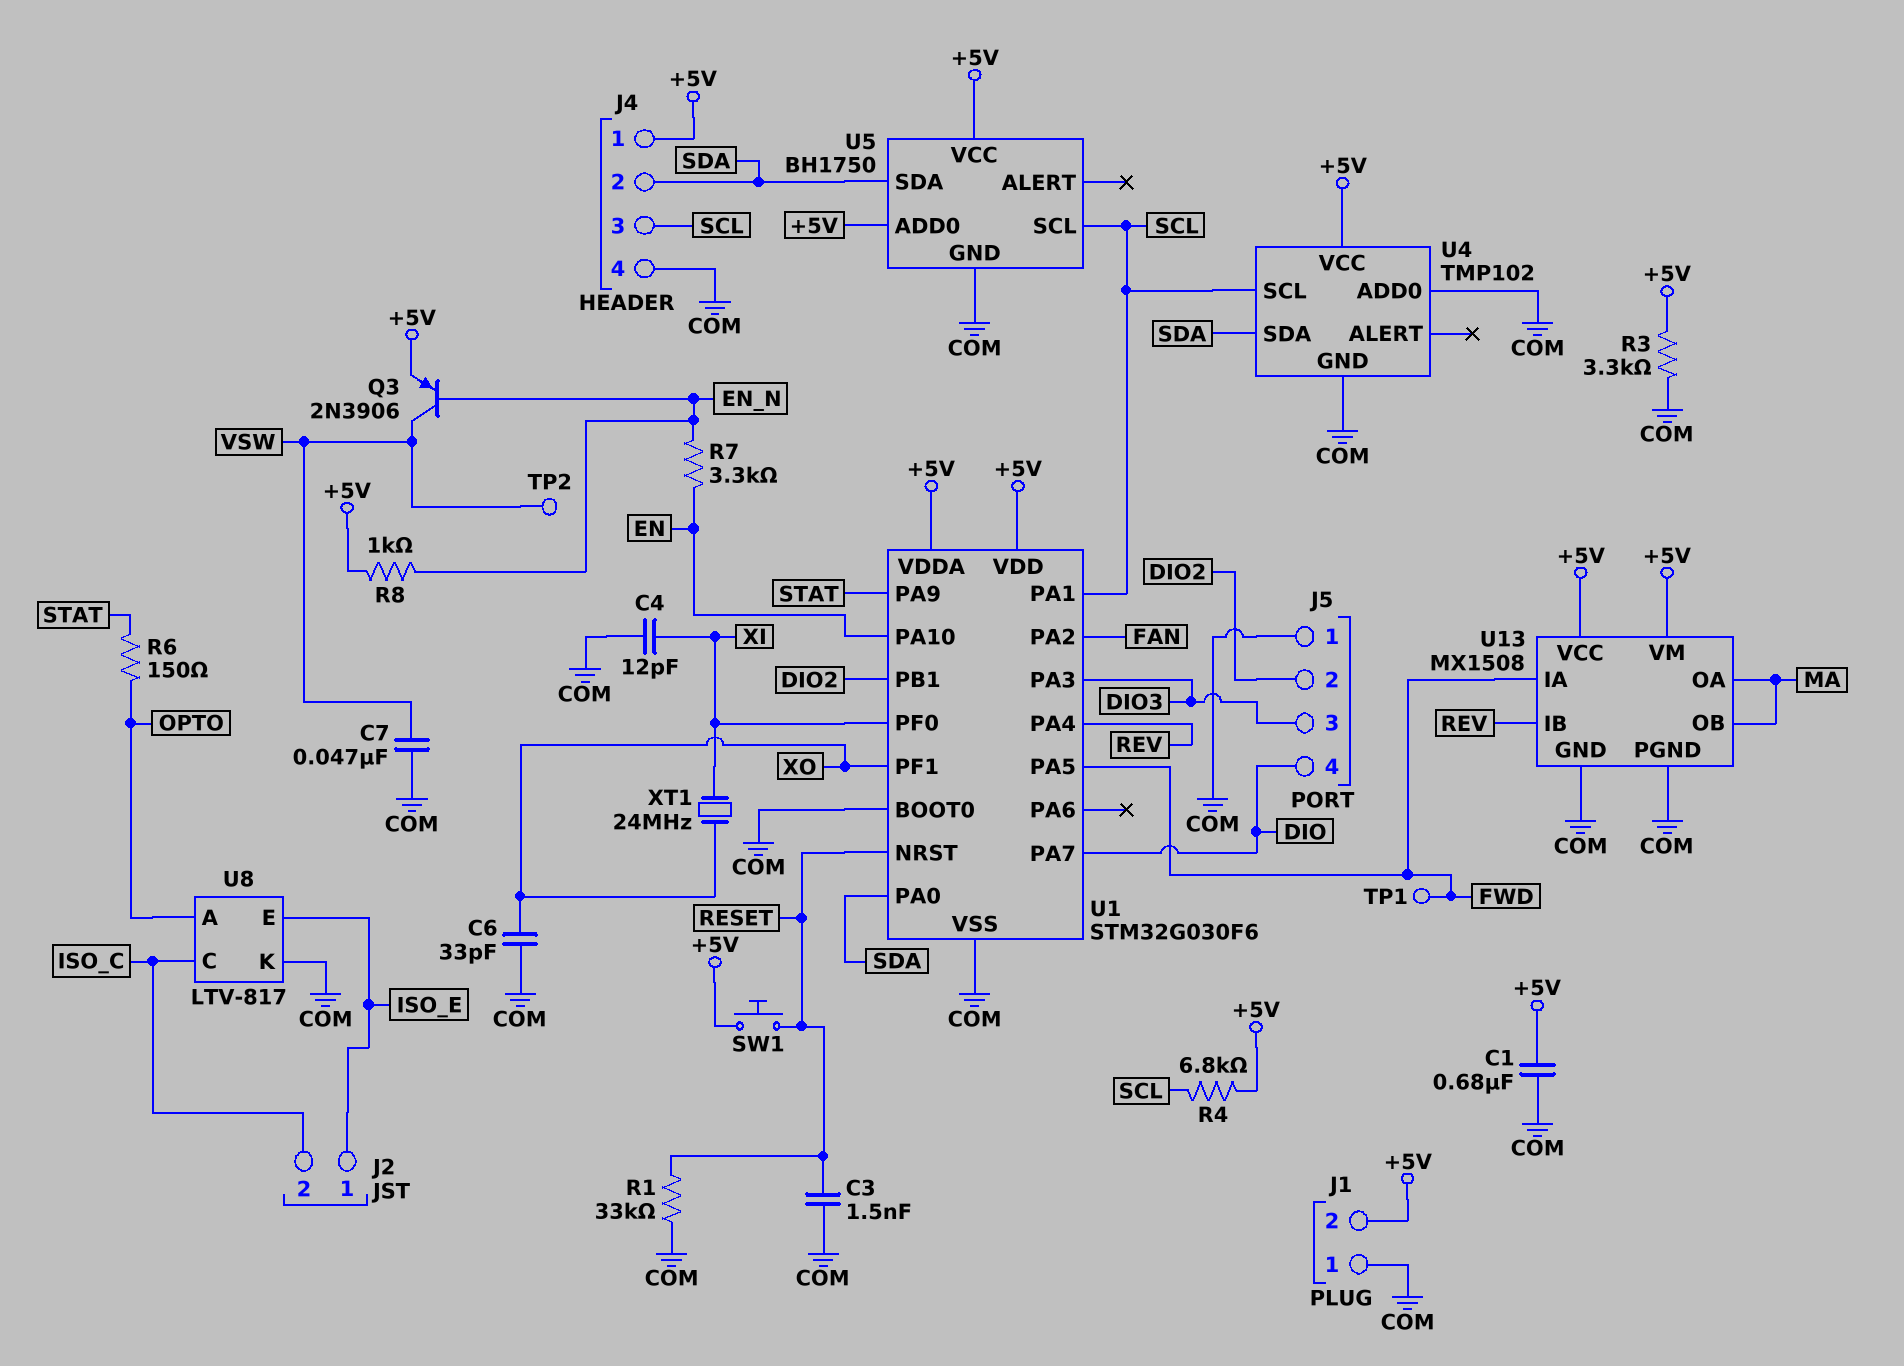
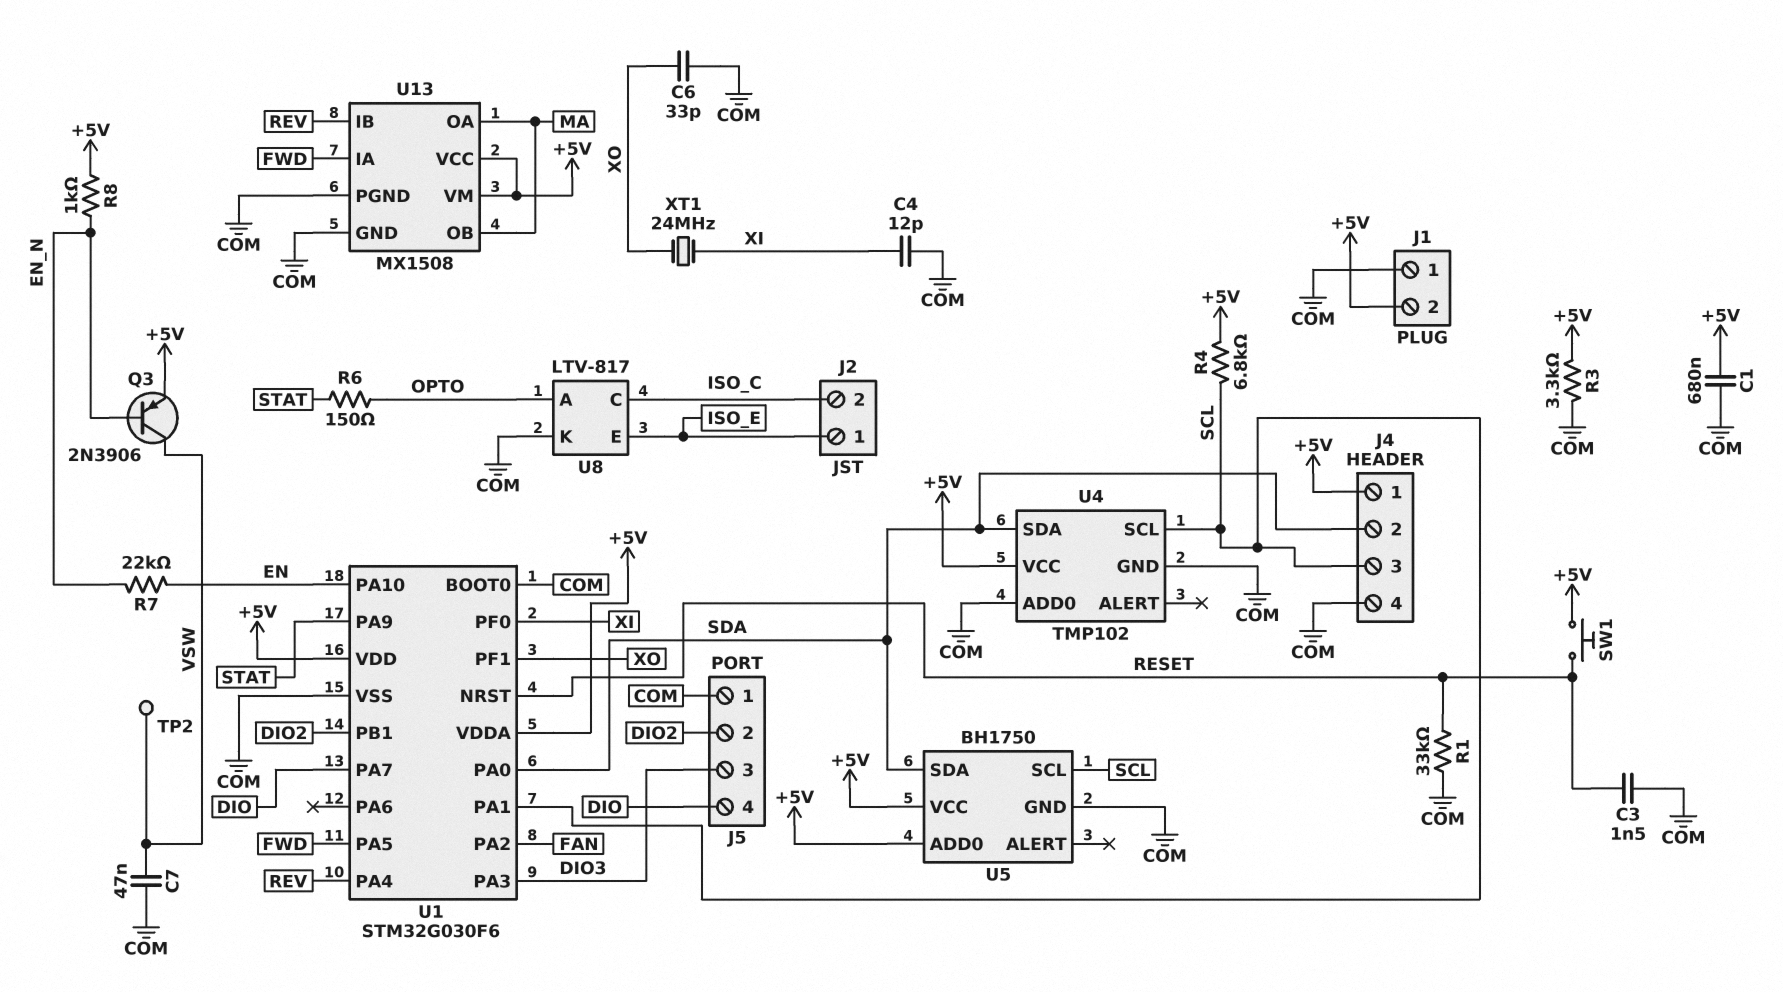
R7: 3.3k (EN, EN_N) -> 22k (EN, EN_N)
TP1: test point (FWD) -> none

